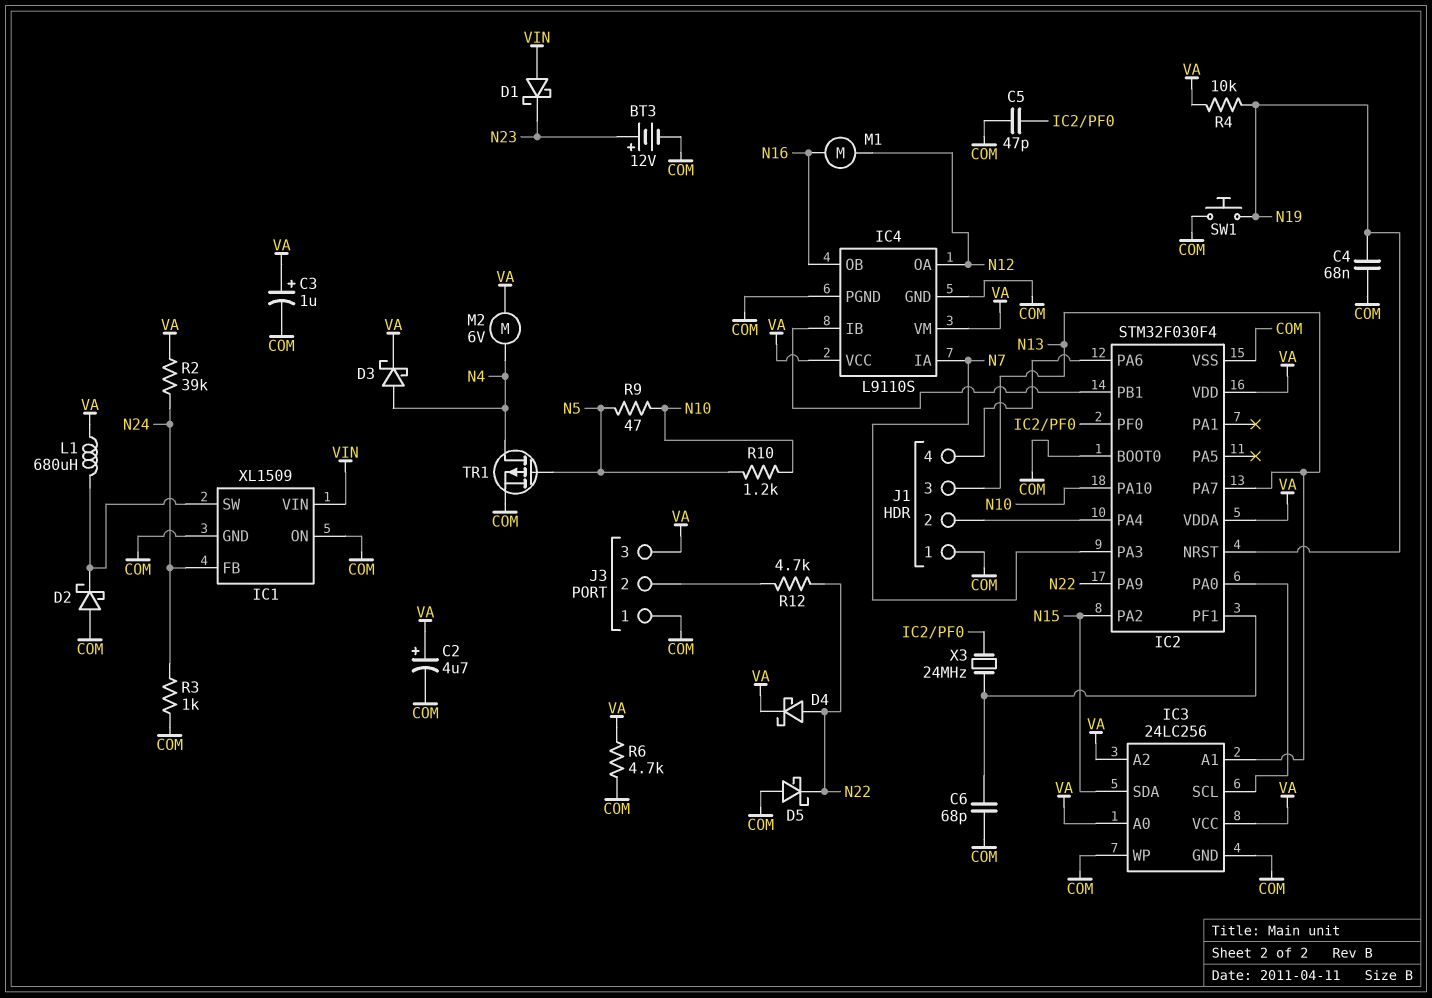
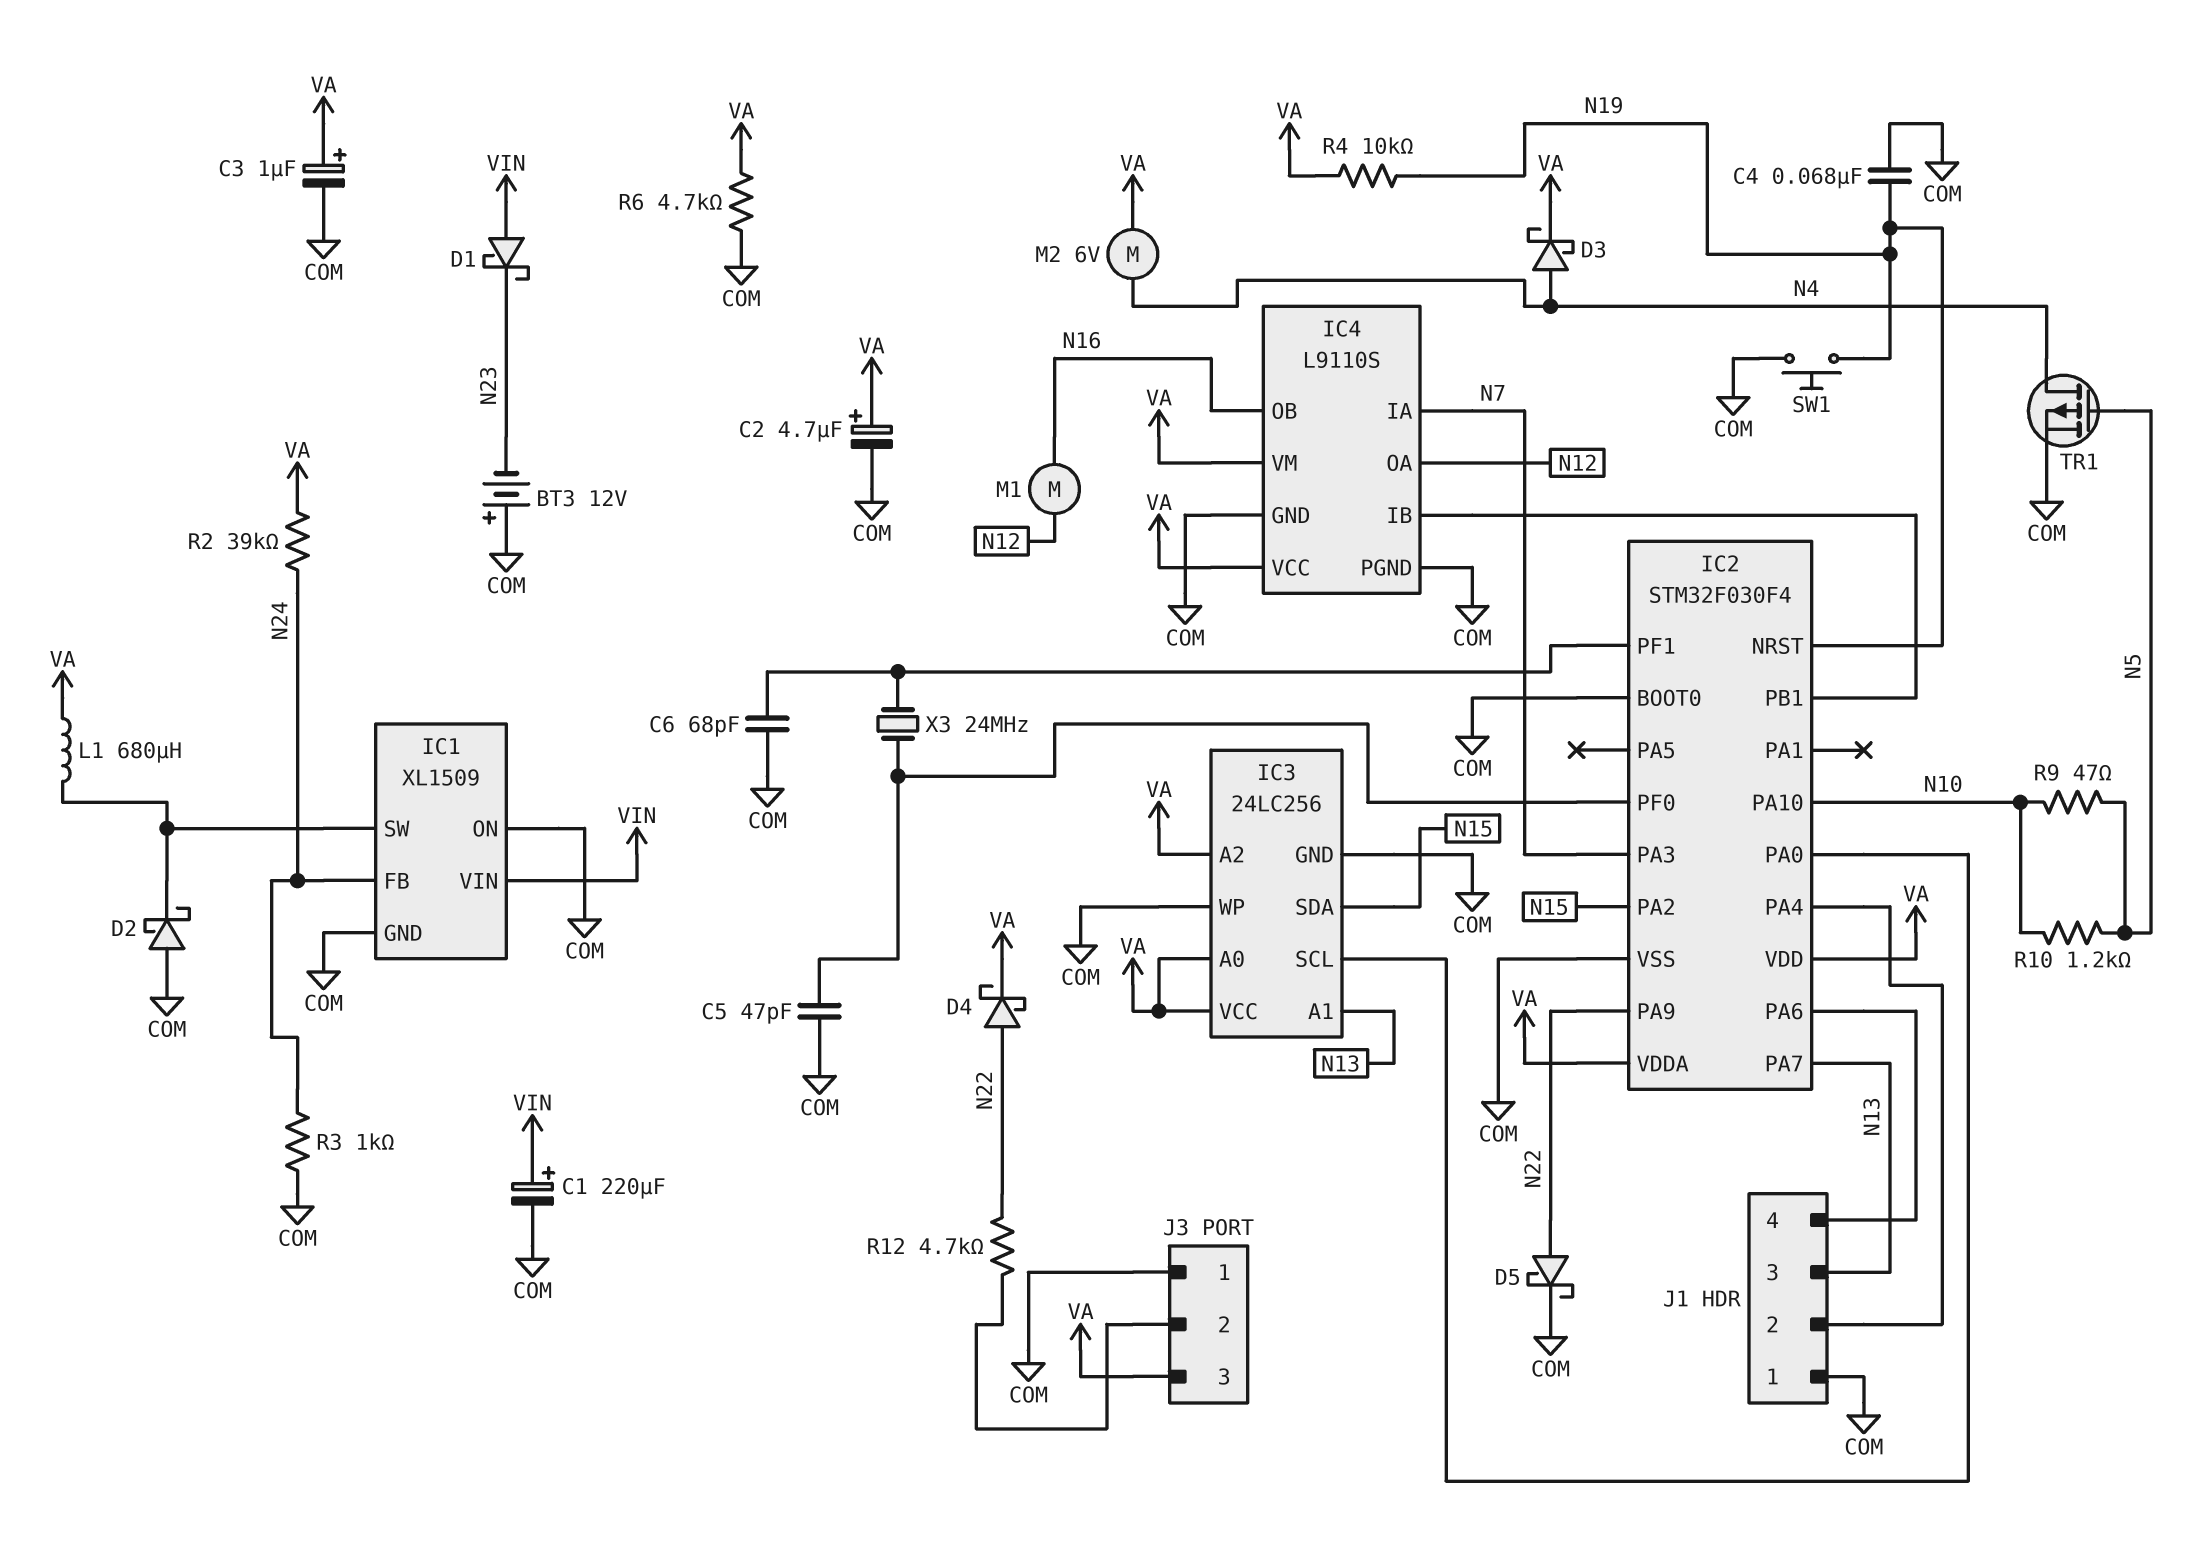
BT3: 12V (plus N23, minus COM) -> 12V (plus COM, minus N23)
C1: none -> 220uF (plus VIN, minus COM)
D5: schottky (A COM, K N22) -> schottky (A N22, K COM)

